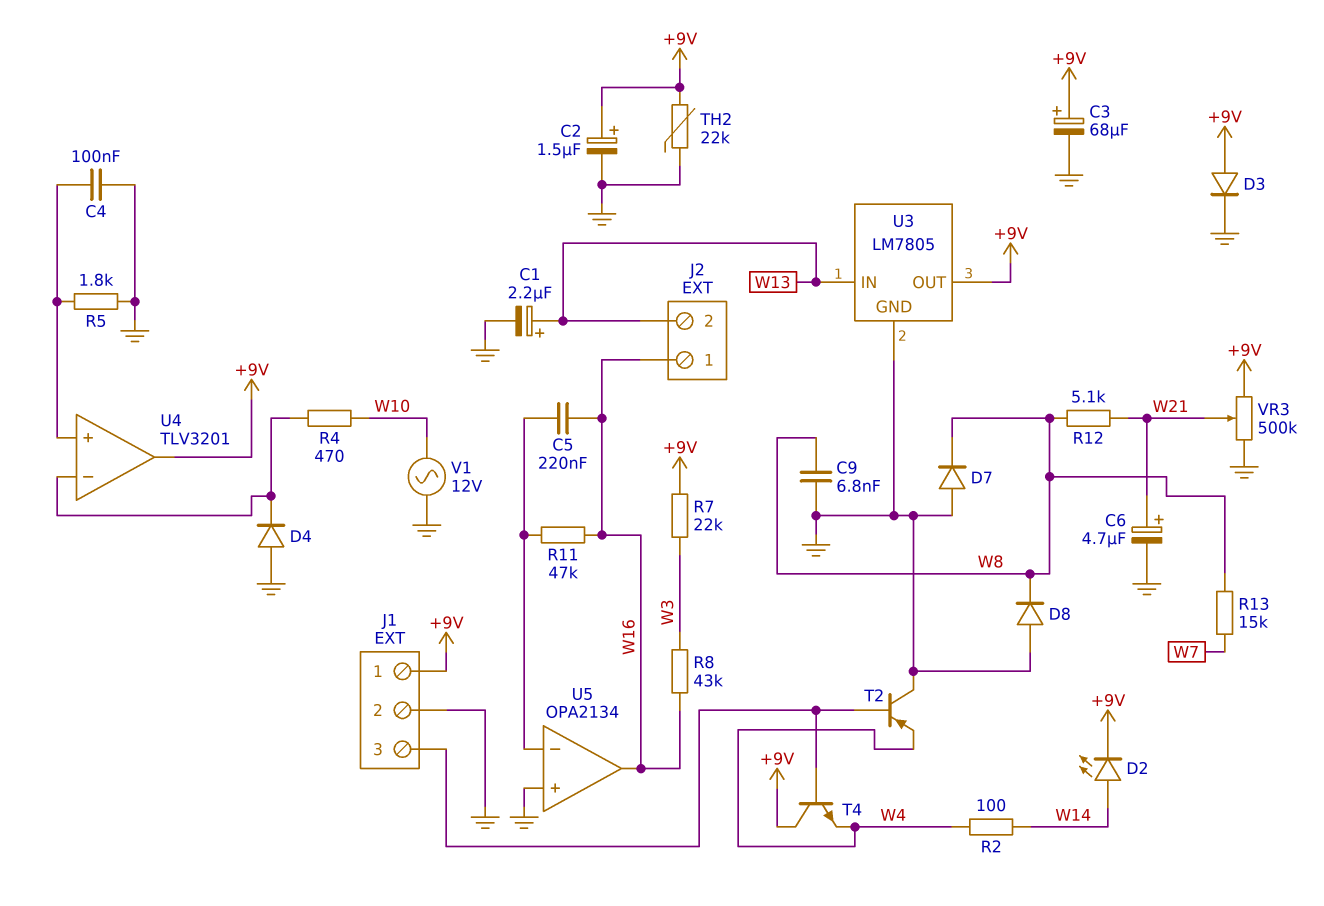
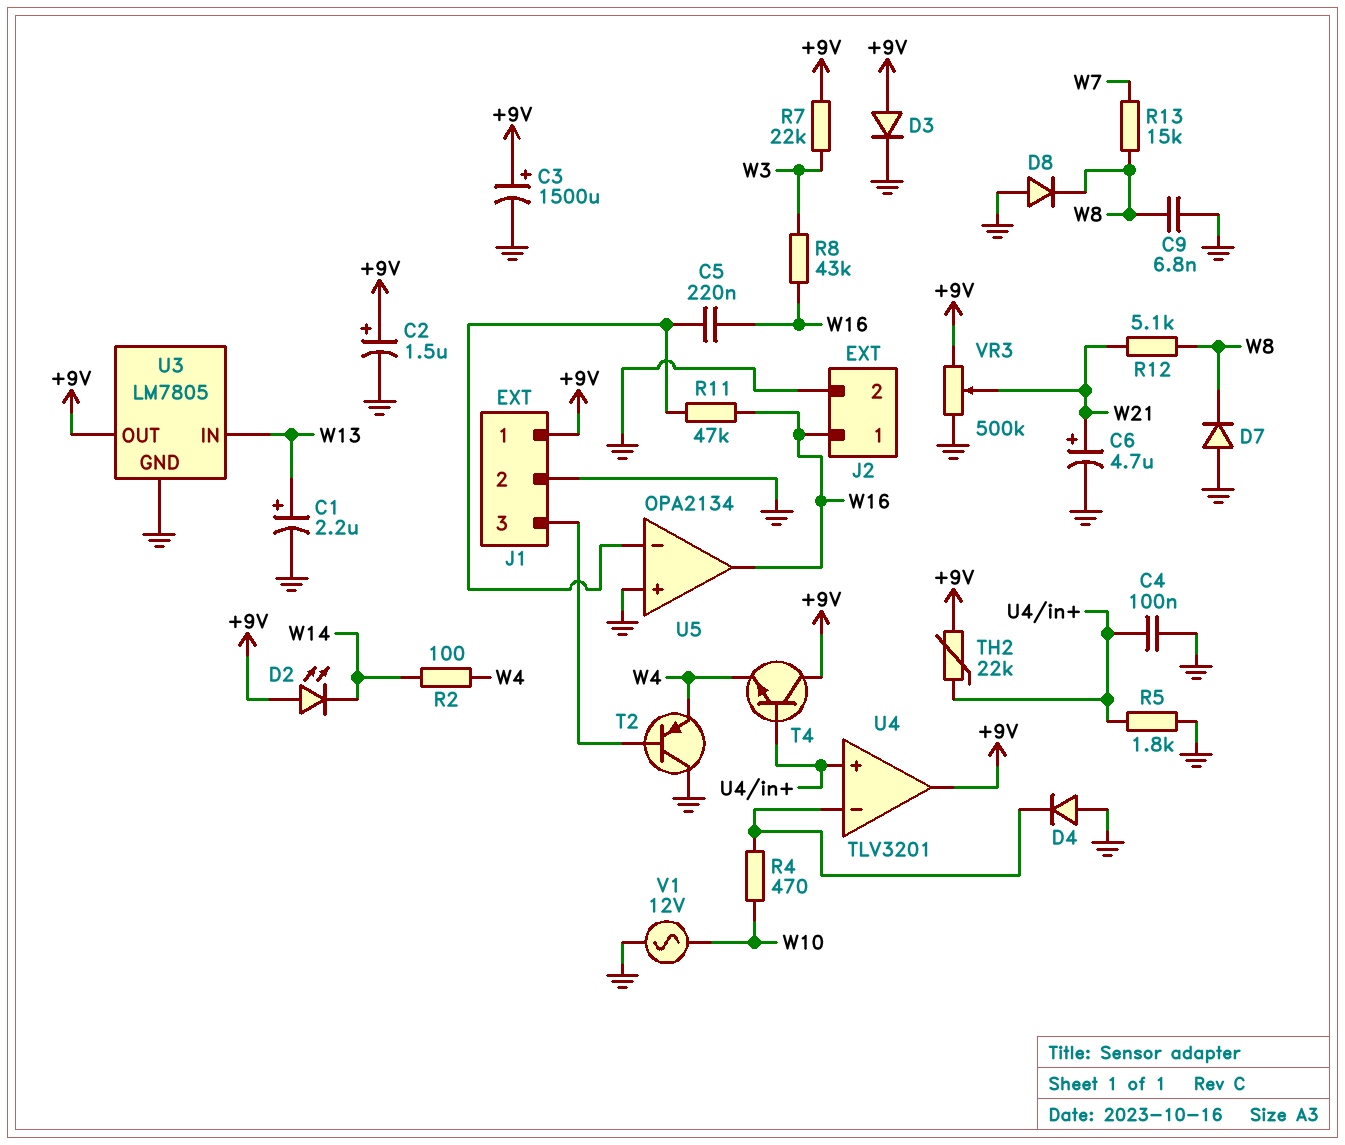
C3: 68uF (plus +9V, minus GND) -> 1500uF (plus +9V, minus GND)
D2: LED (A W14, K +9V) -> LED (A +9V, K W14)
J2 pin 2: W13 -> GND
T4: NPN (B J1/3, C +9V, E W4) -> NPN (B U4/in+, C +9V, E W4)
TH2: 22k (+9V, GND) -> 22k (+9V, U4/in+)

